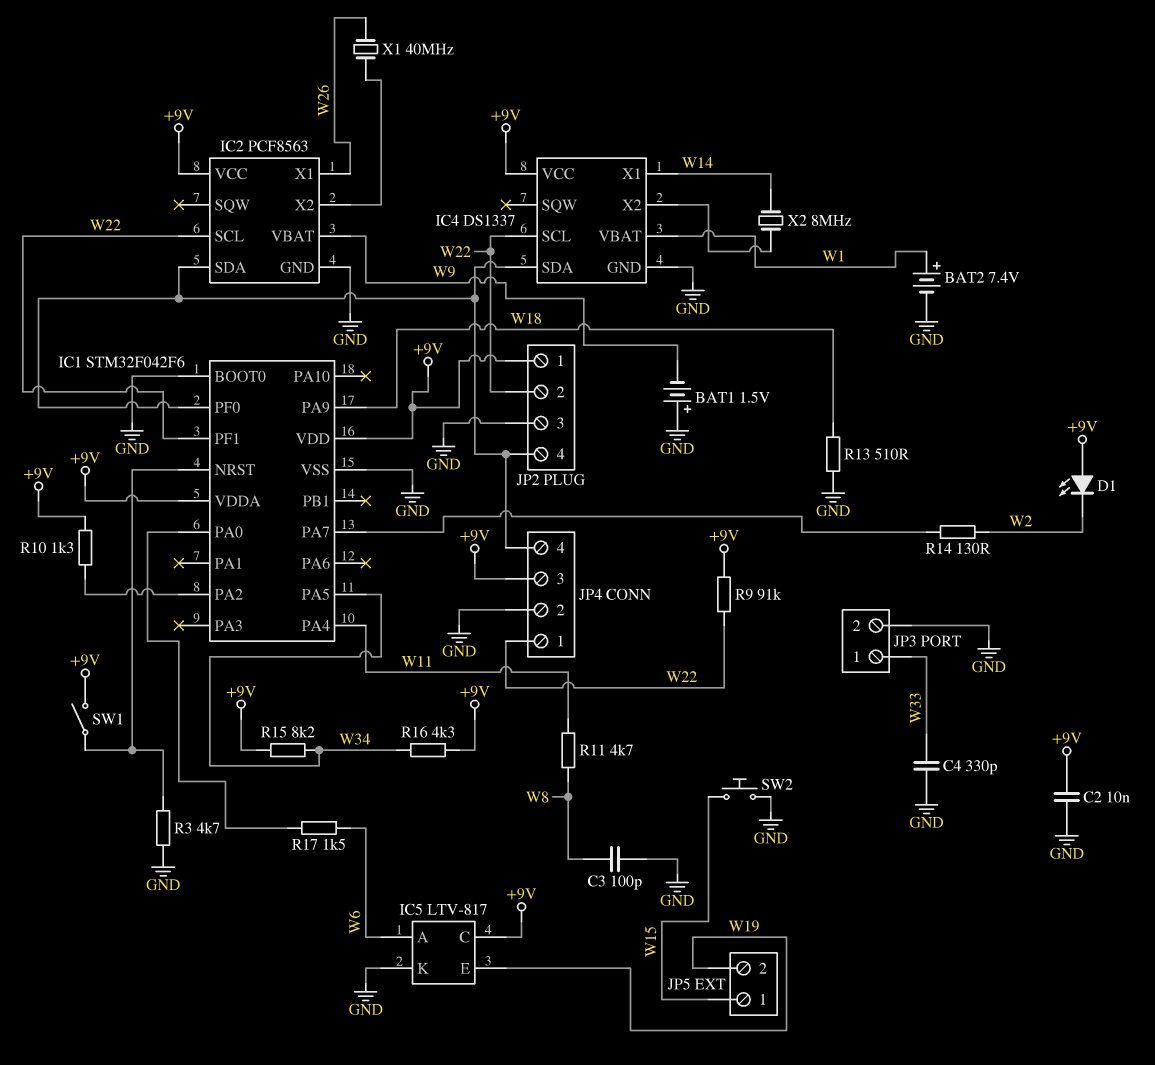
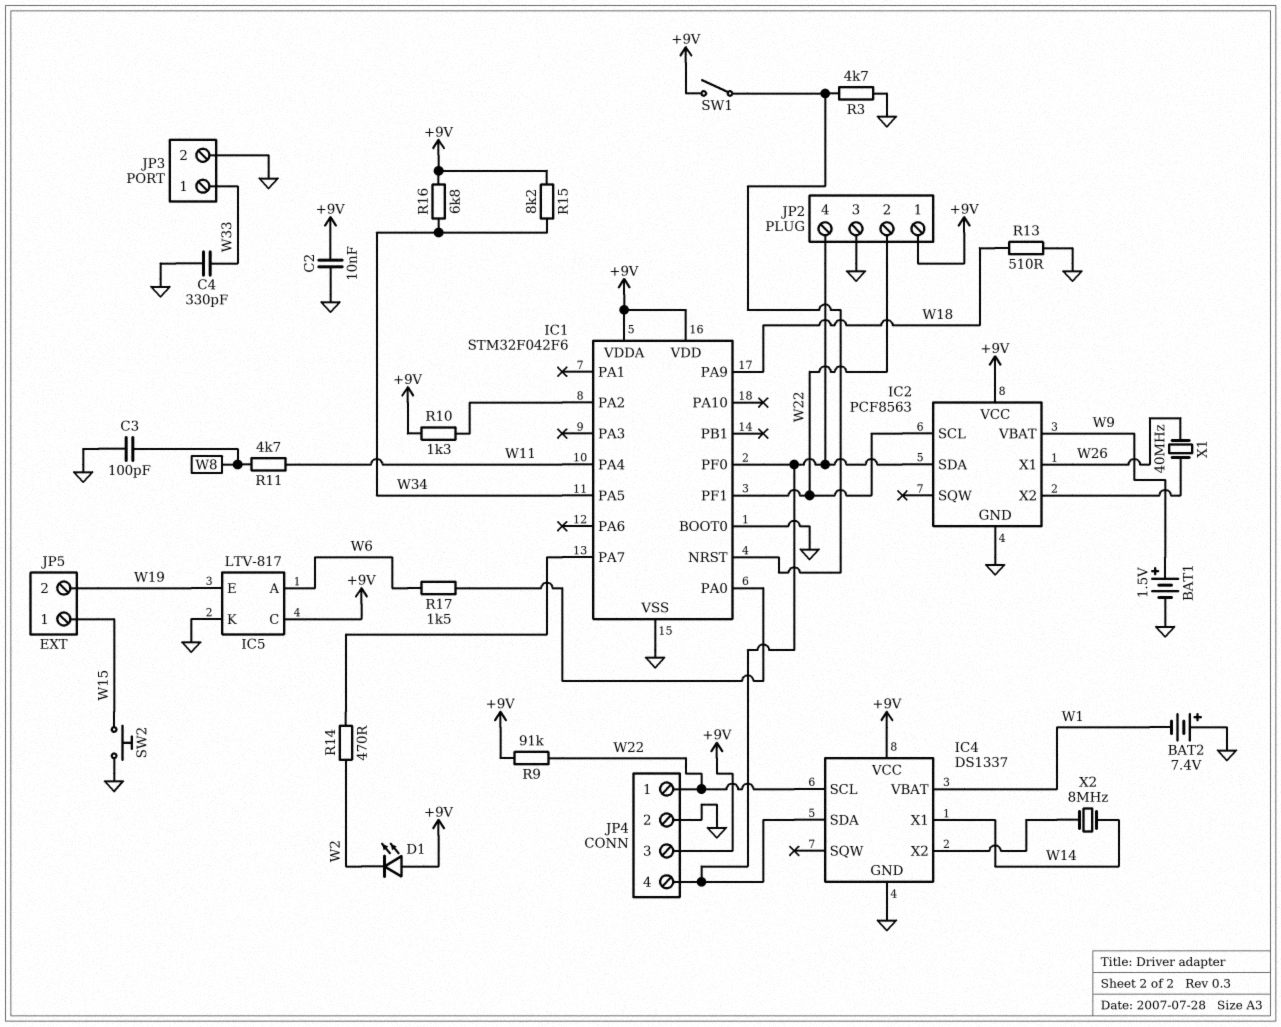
BAT1: 1.5V (plus GND, minus W9) -> 1.5V (plus W9, minus GND)
BAT2: 7.4V (plus W1, minus GND) -> 7.4V (plus GND, minus W1)
R14: 130 (IC1/PA7, W2) -> 470 (IC1/PA7, W2)
R16: 4.3k (+9V, W34) -> 6.8k (+9V, W34)

